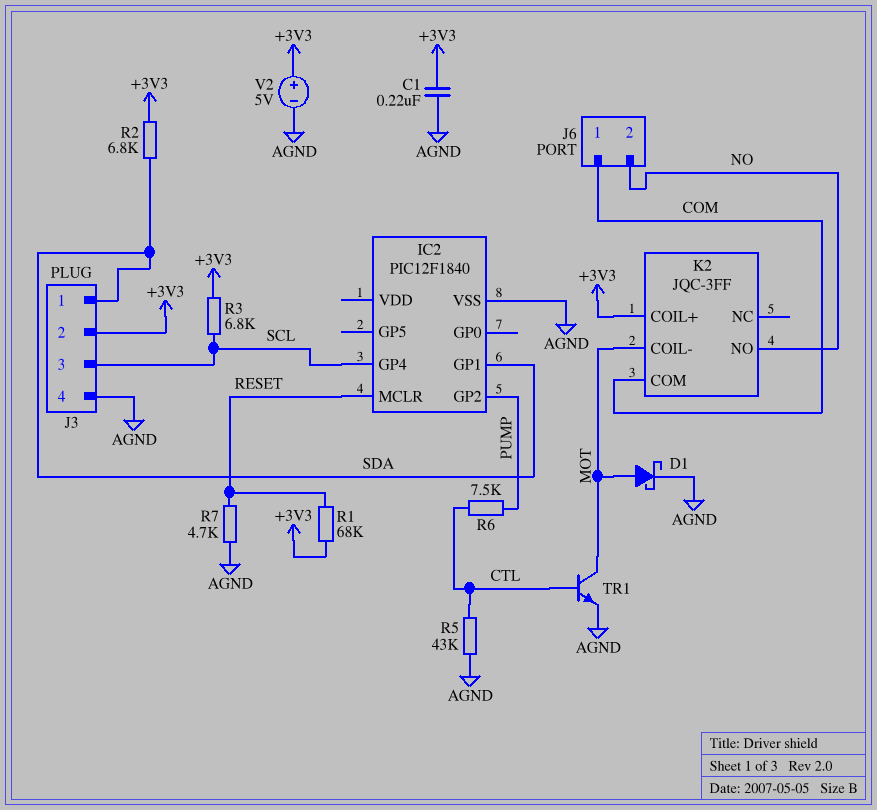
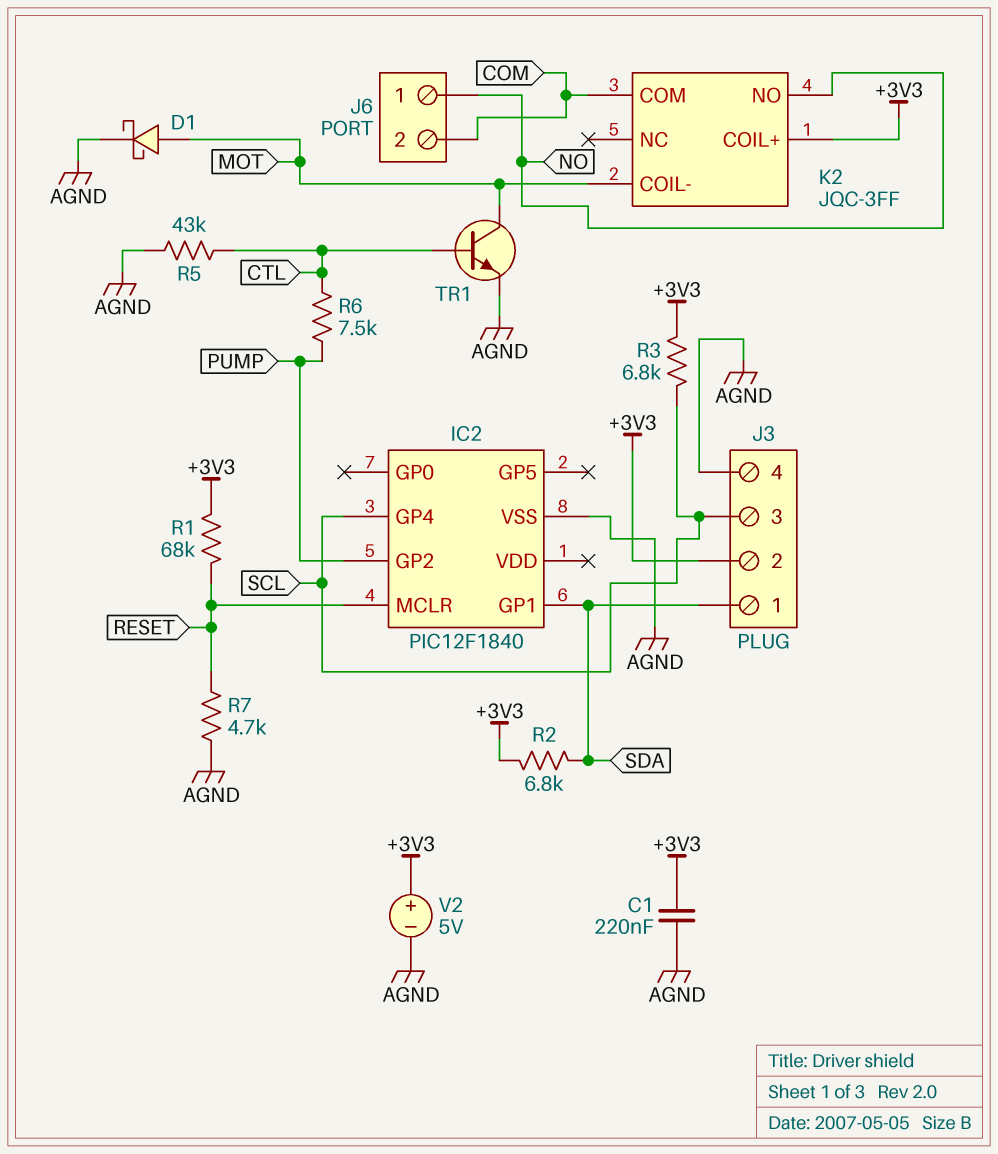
J6 pin 1: COM -> NO
J6 pin 2: NO -> COM

